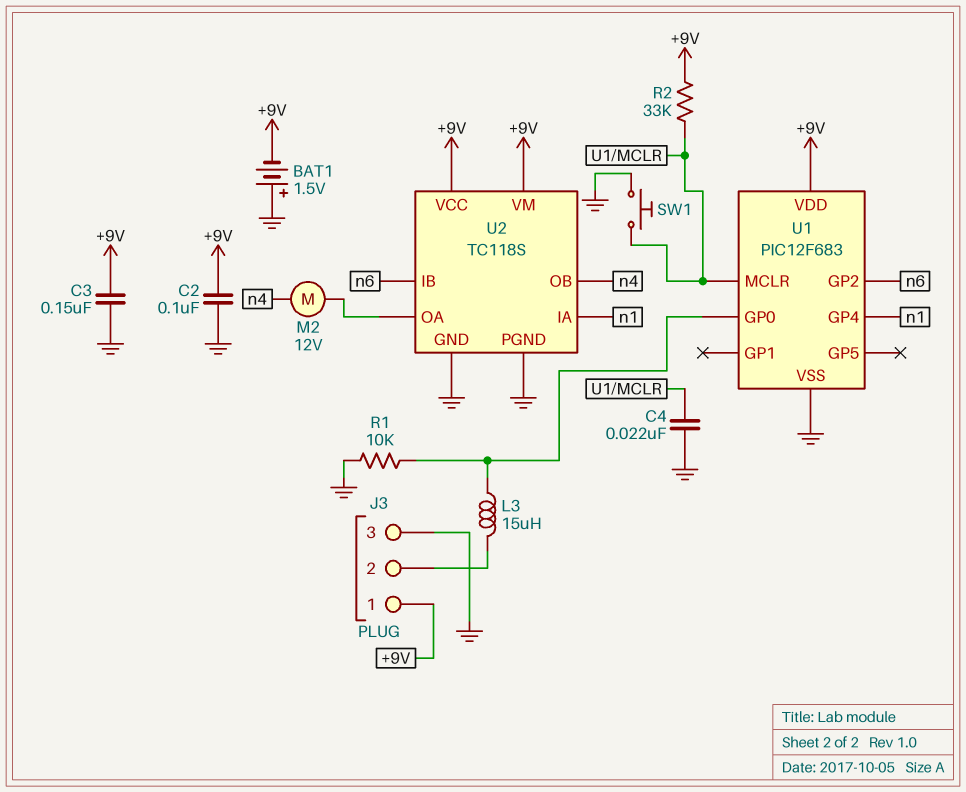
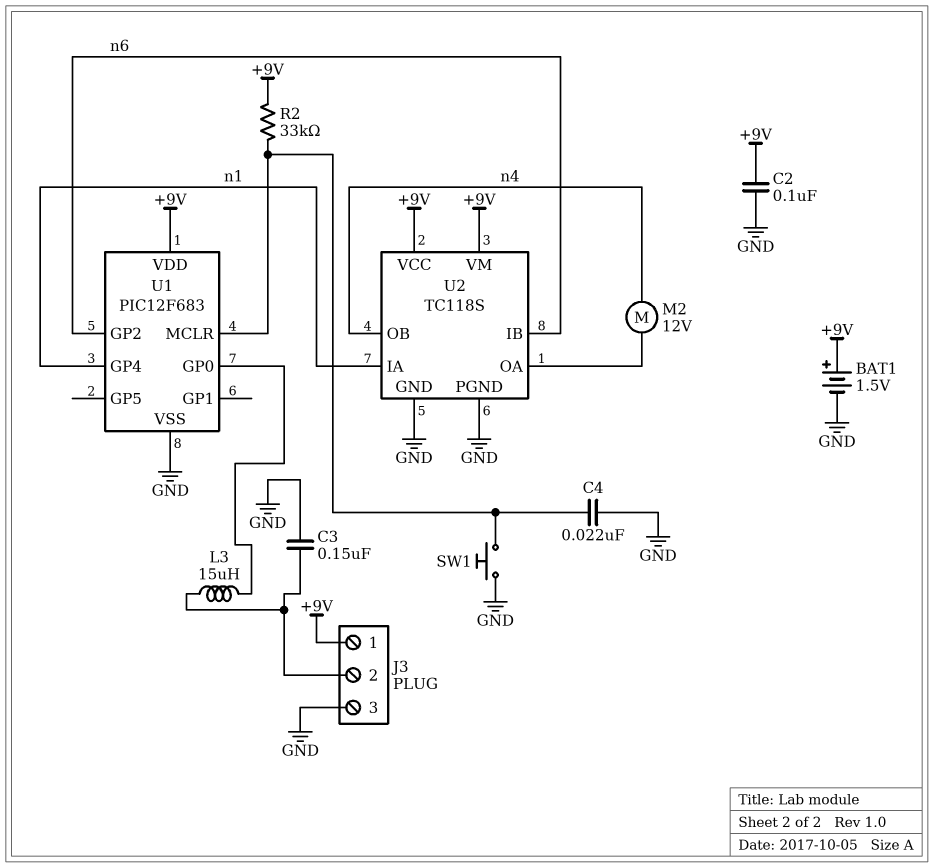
BAT1: 1.5V (plus GND, minus +9V) -> 1.5V (plus +9V, minus GND)
C3: 150nF (+9V, GND) -> 150nF (GND, J3/2)
R1: 10k (GND, U1/GP0) -> none

